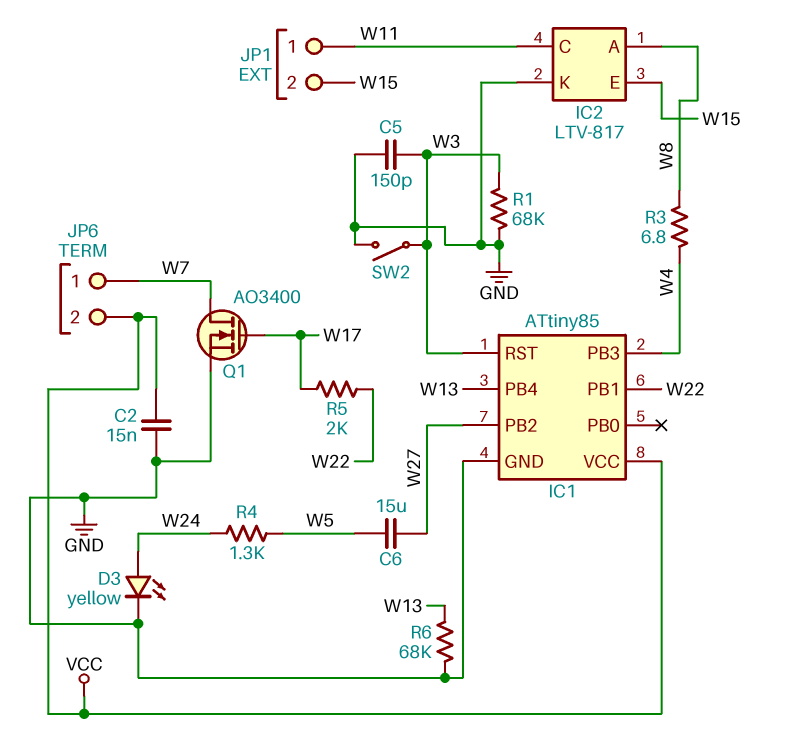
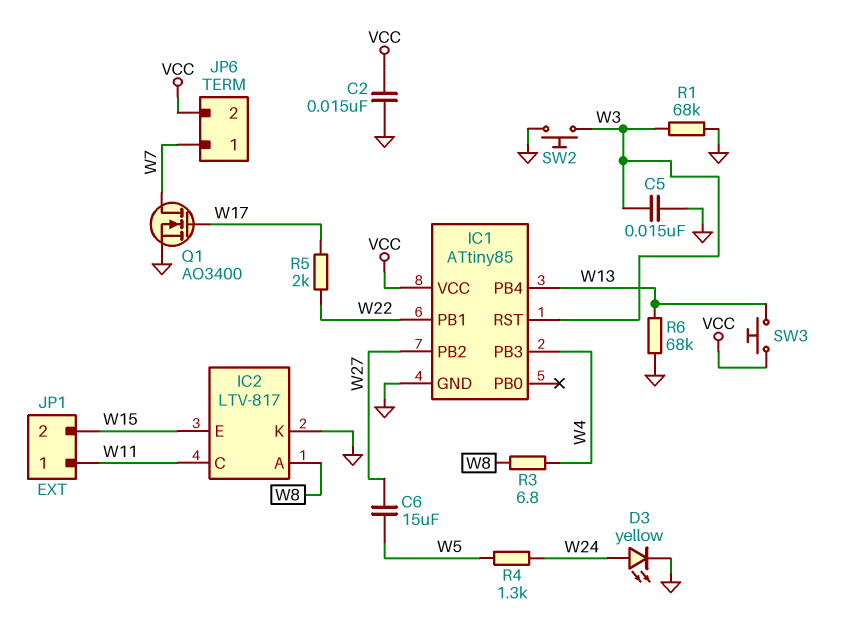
C5: 150pF (GND, W3) -> 15nF (GND, W3)
SW2: switch (GND, W3) -> button (GND, W3)
SW3: none -> button (VCC, W13)

